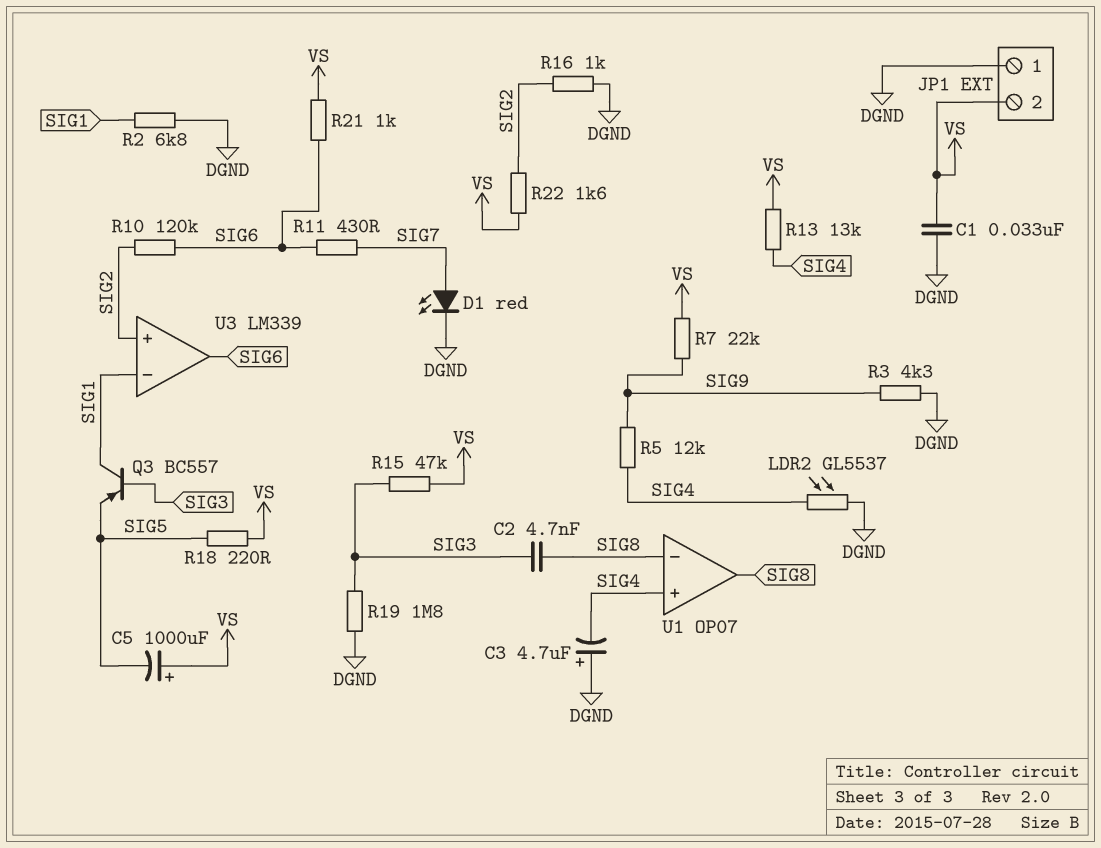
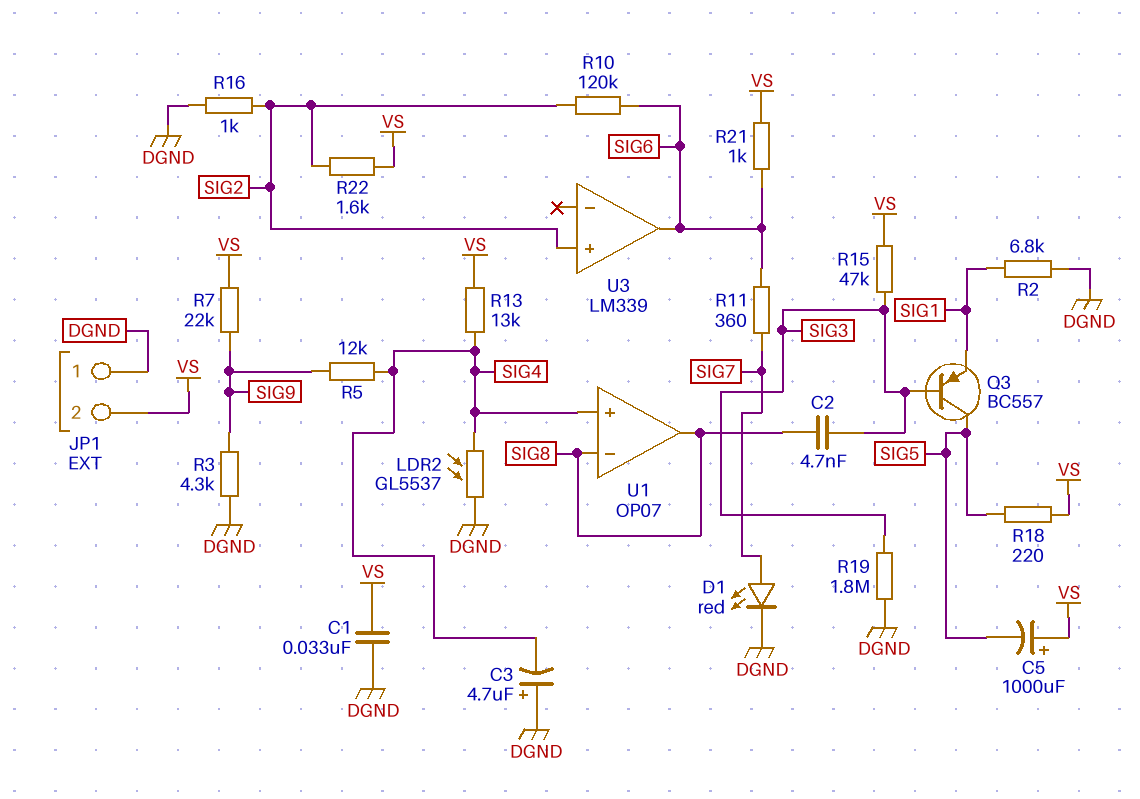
Q3: PNP BC557 (B SIG3, C SIG1, E SIG5) -> PNP BC557 (B SIG3, C SIG5, E SIG1)
R11: 430 (SIG6, SIG7) -> 360 (SIG6, SIG7)
U3 pin in-: SIG1 -> none

